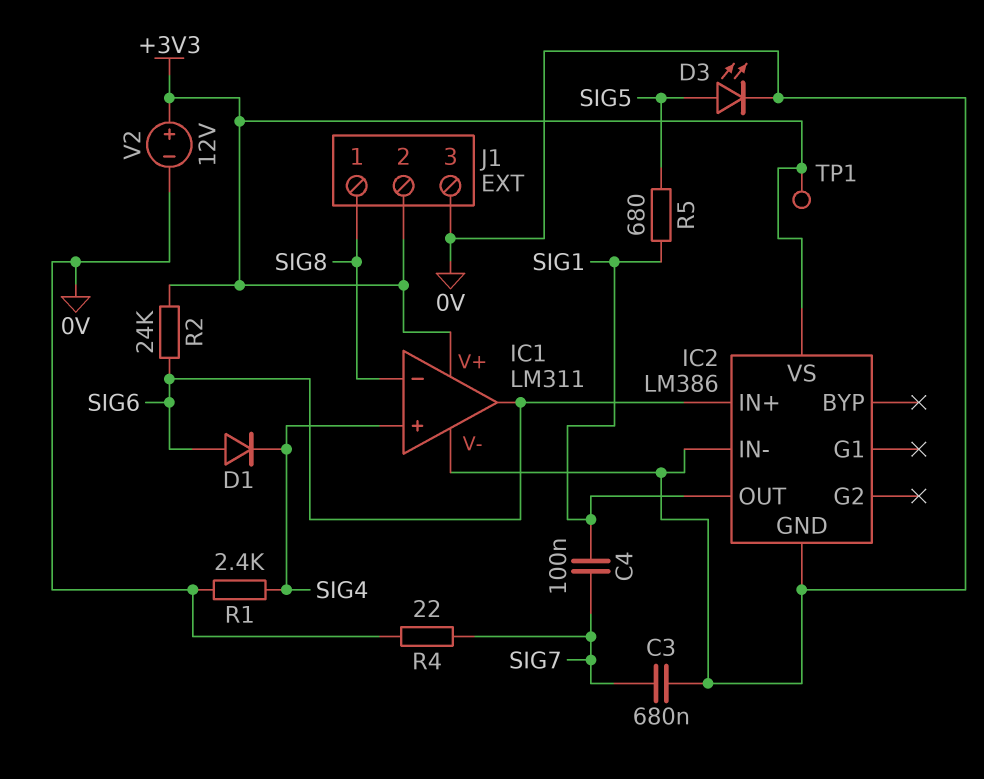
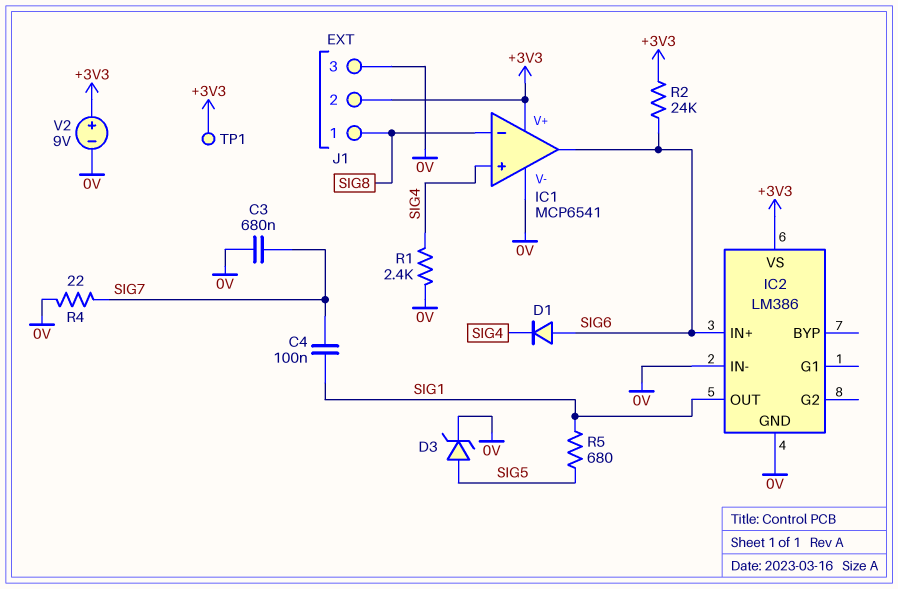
D3: LED (A SIG5, K 0V) -> zener (A SIG5, K 0V)
IC1: LM311 -> MCP6541
V2: 12V (plus +3V3, minus 0V) -> 9V (plus +3V3, minus 0V)

